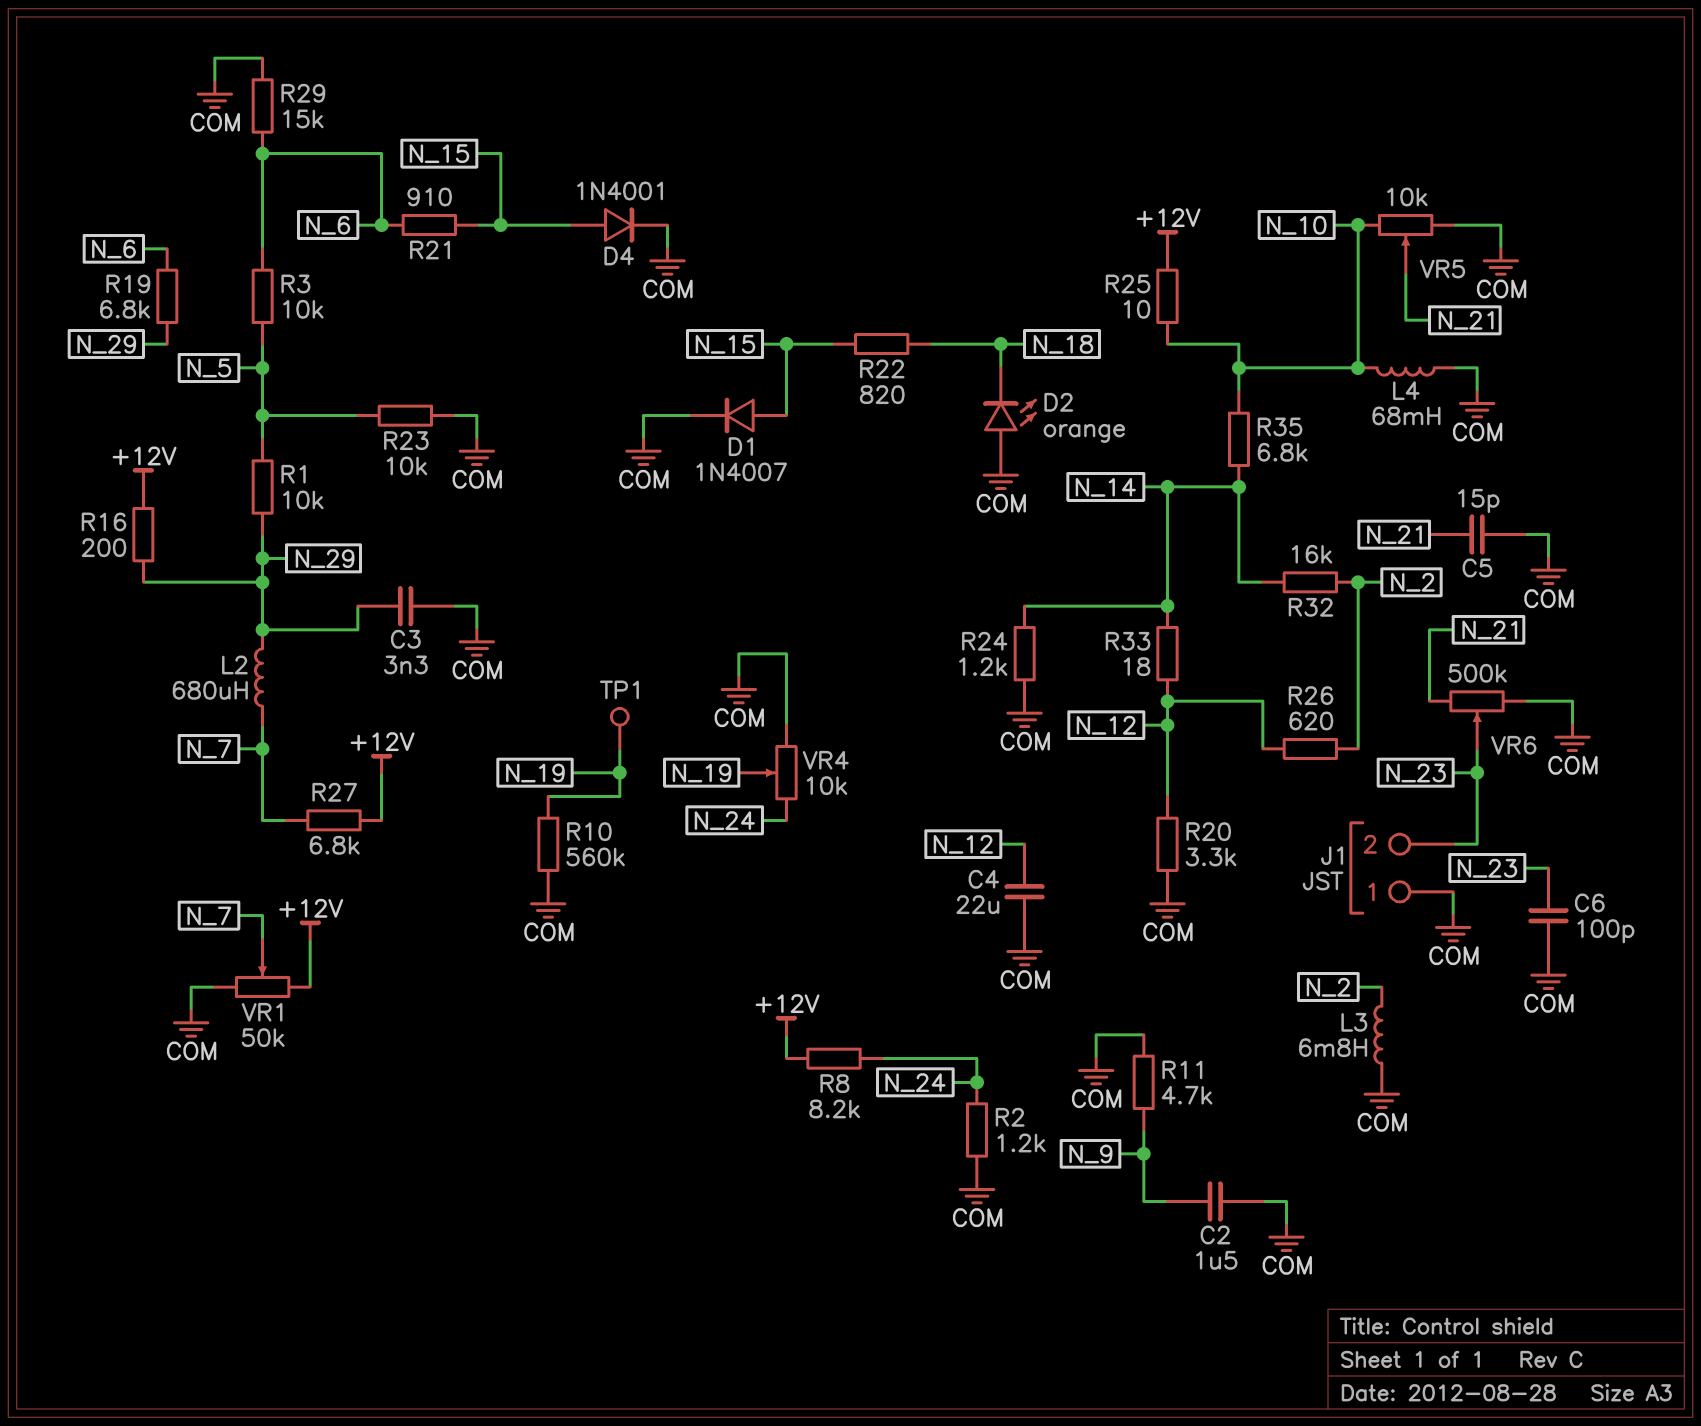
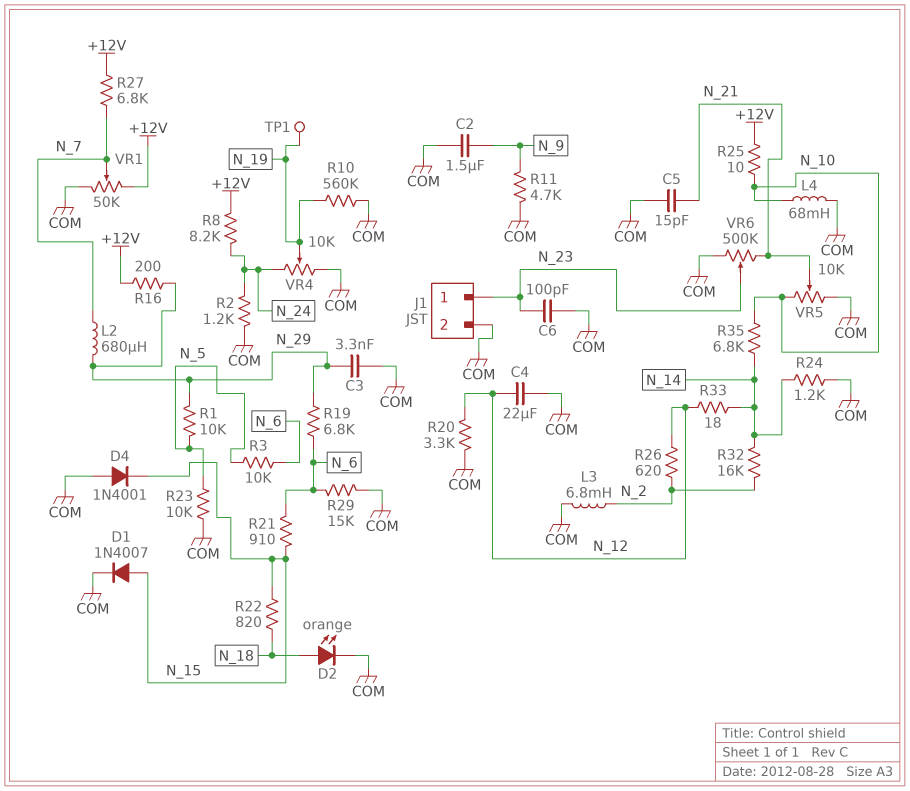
D2: LED orange (A COM, K N_18) -> LED orange (A N_18, K COM)
D4: diode 1N4001 (A N_15, K COM) -> diode 1N4001 (A COM, K N_15)
J1 pin 1: COM -> N_23
J1 pin 2: N_23 -> COM

